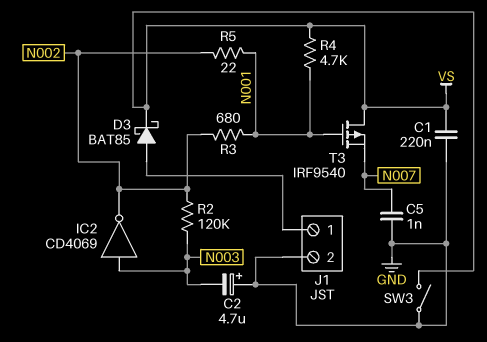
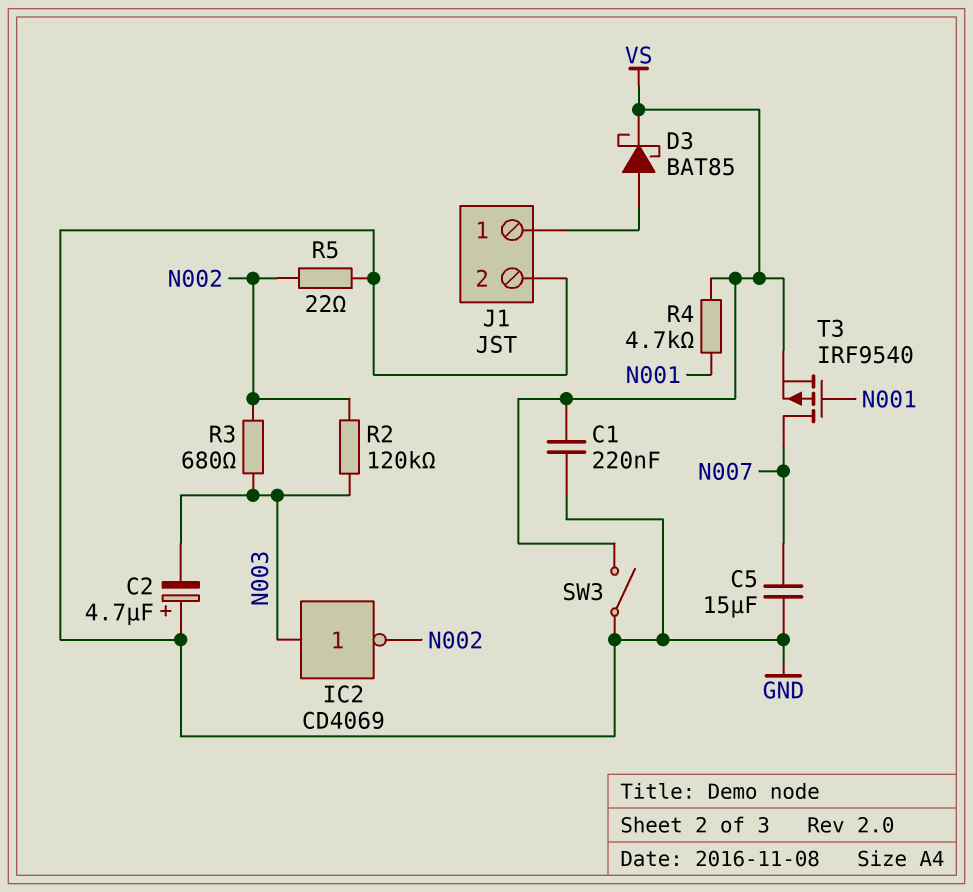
C5: 1nF (GND, N007) -> 15uF (GND, N007)
R3: 680 (N001, N002) -> 680 (N002, N003)
R5: 22 (N001, N002) -> 22 (GND, N002)
T3: PMOS IRF9540 (G N001, D VS, S N007) -> PMOS IRF9540 (G N001, D N007, S VS)

